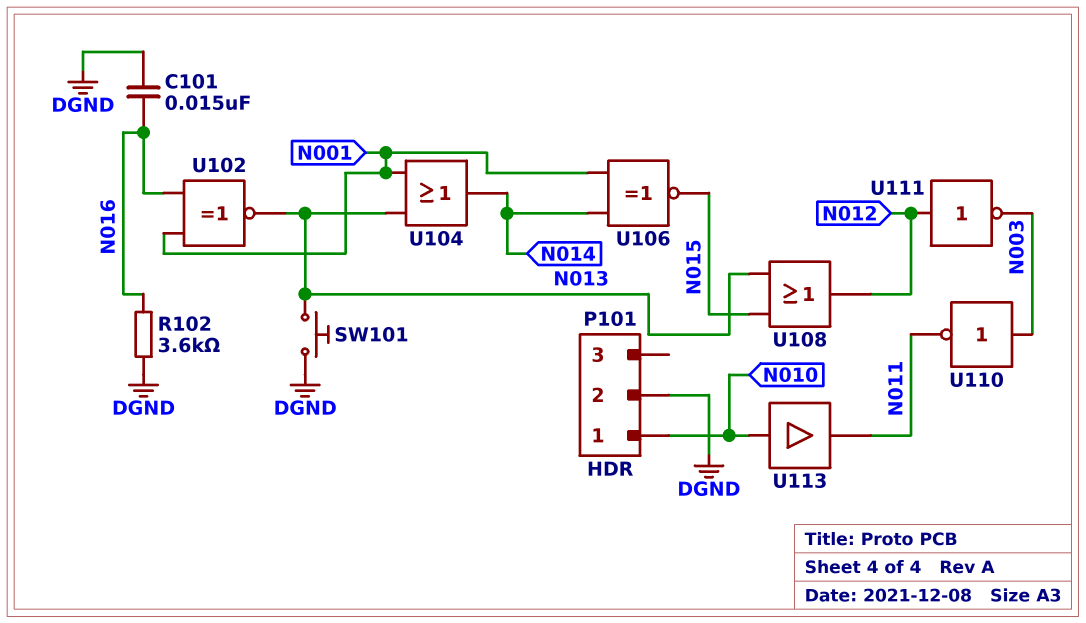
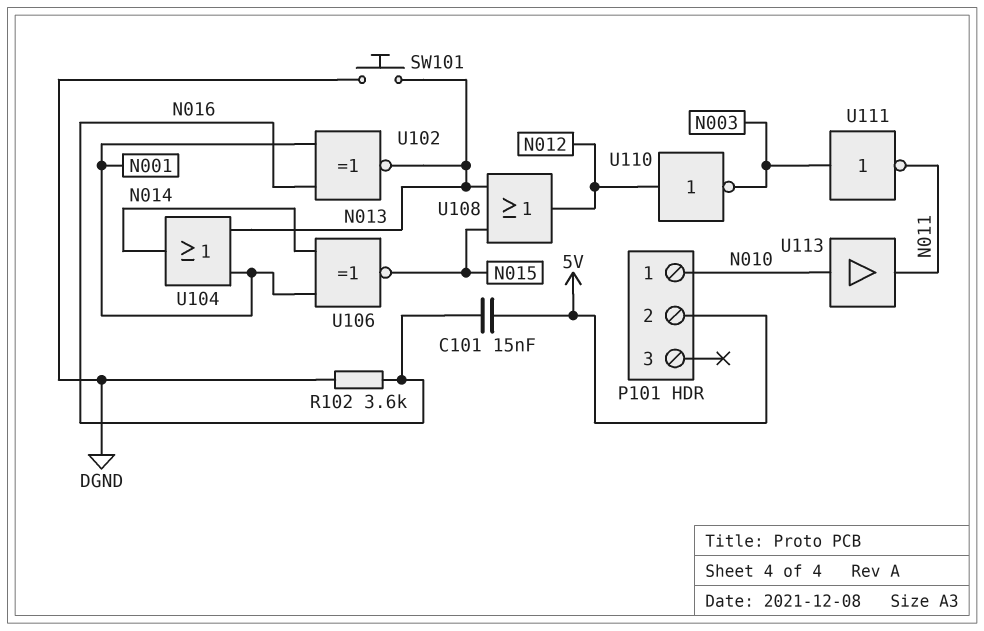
C101: 15nF (DGND, N016) -> 15nF (5V, N016)
P101 pin 2: DGND -> 5V
U110: NOT (in N003, out N011) -> NOT (in N012, out N003)
U111: NOT (in N012, out N003) -> NOT (in N003, out N011)

